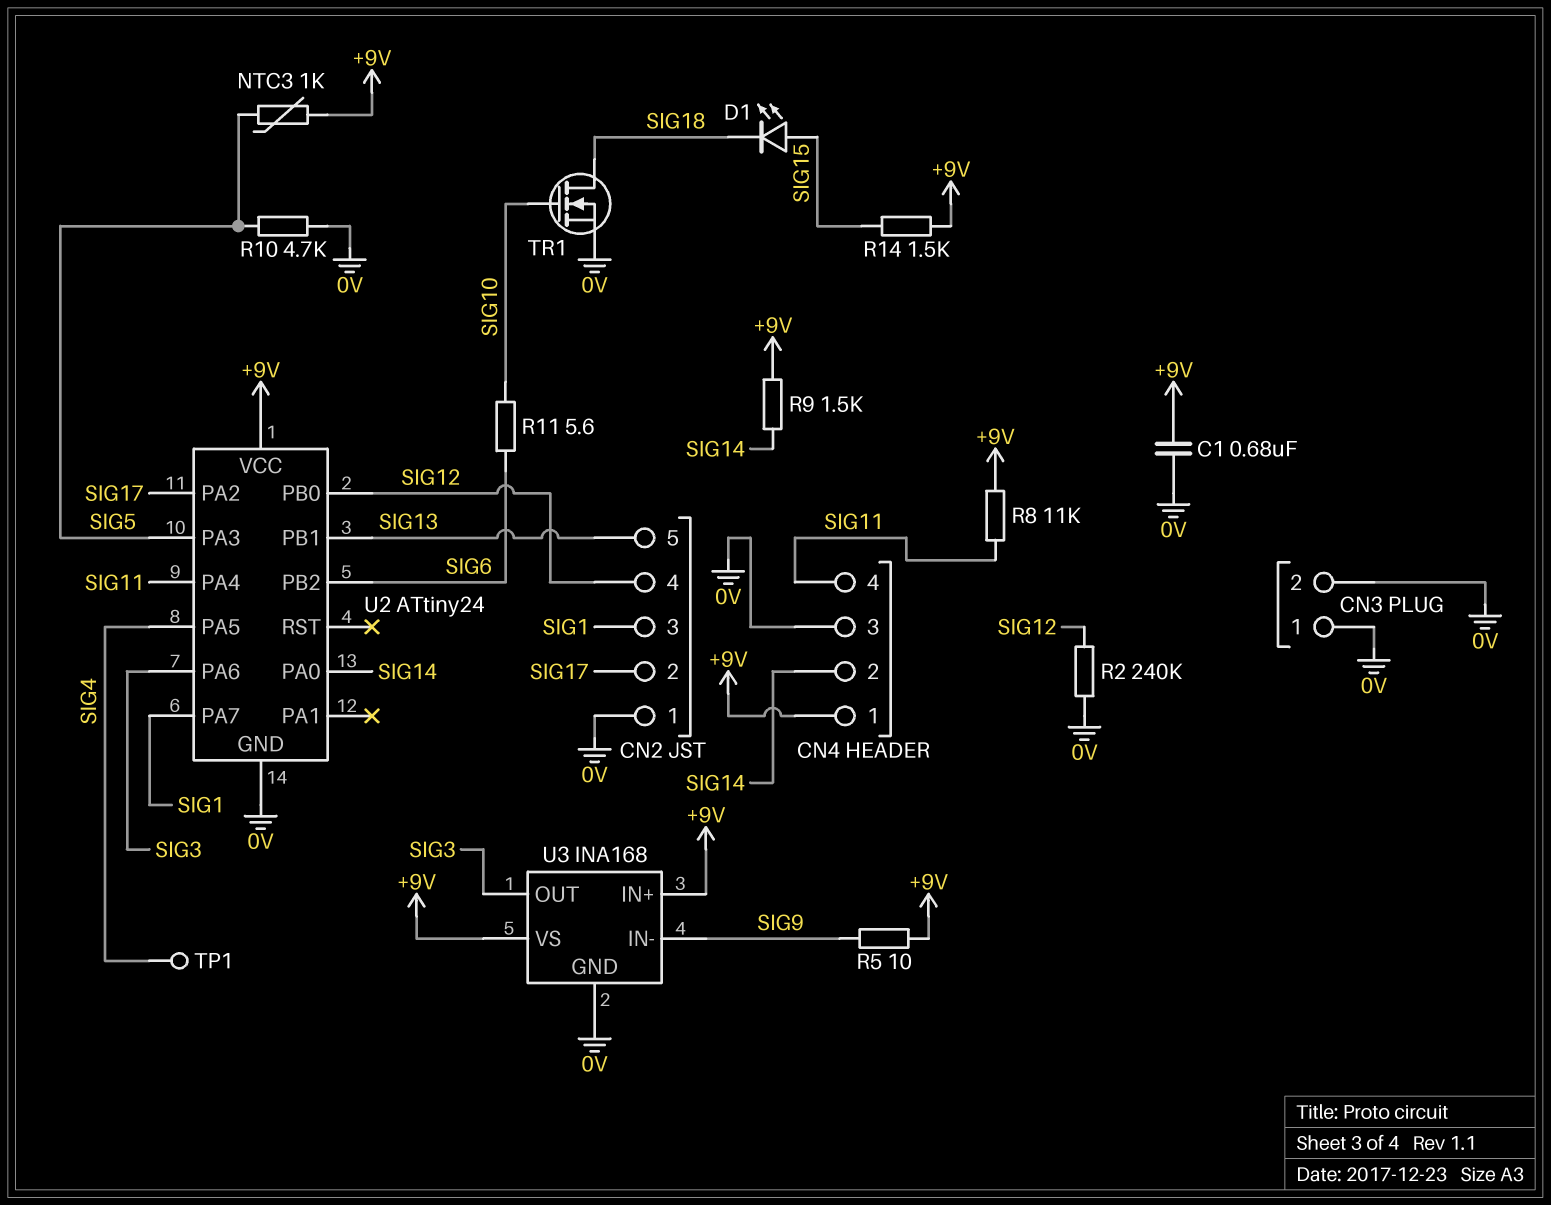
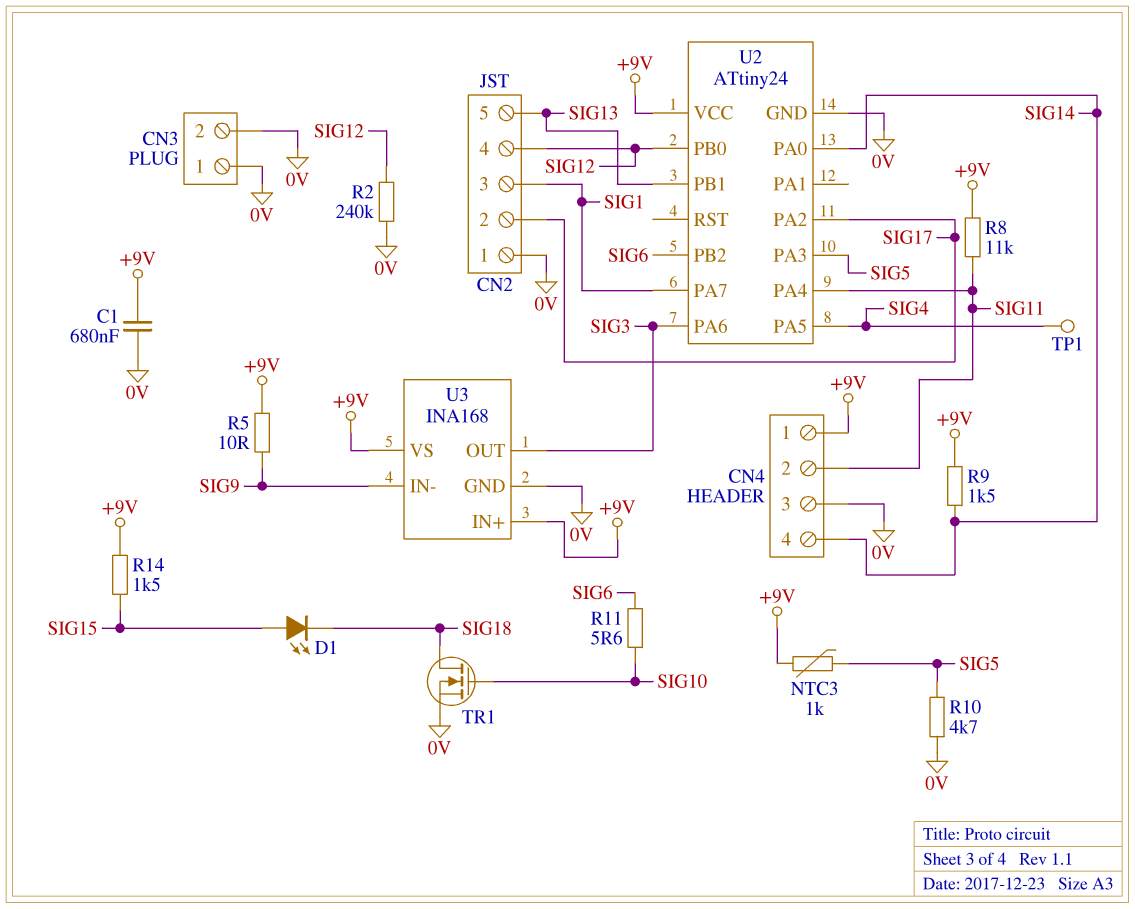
CN4 pin 2: SIG14 -> SIG11
CN4 pin 4: SIG11 -> SIG14

